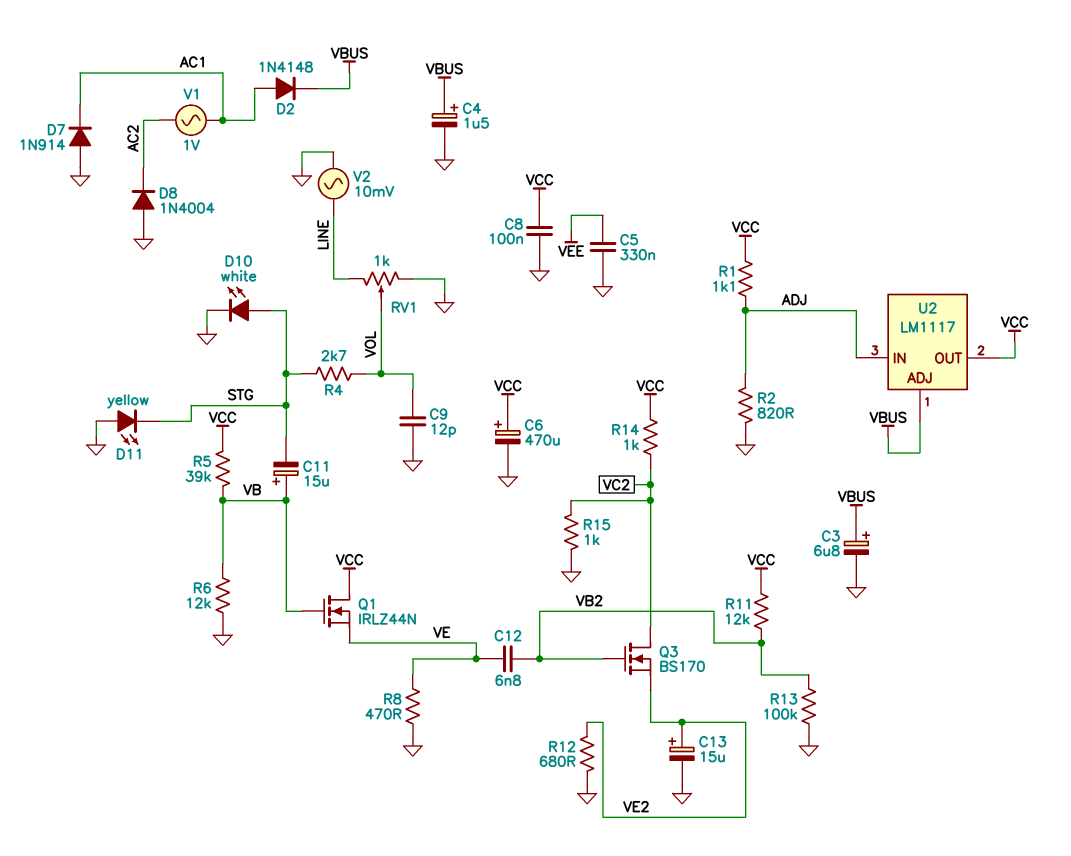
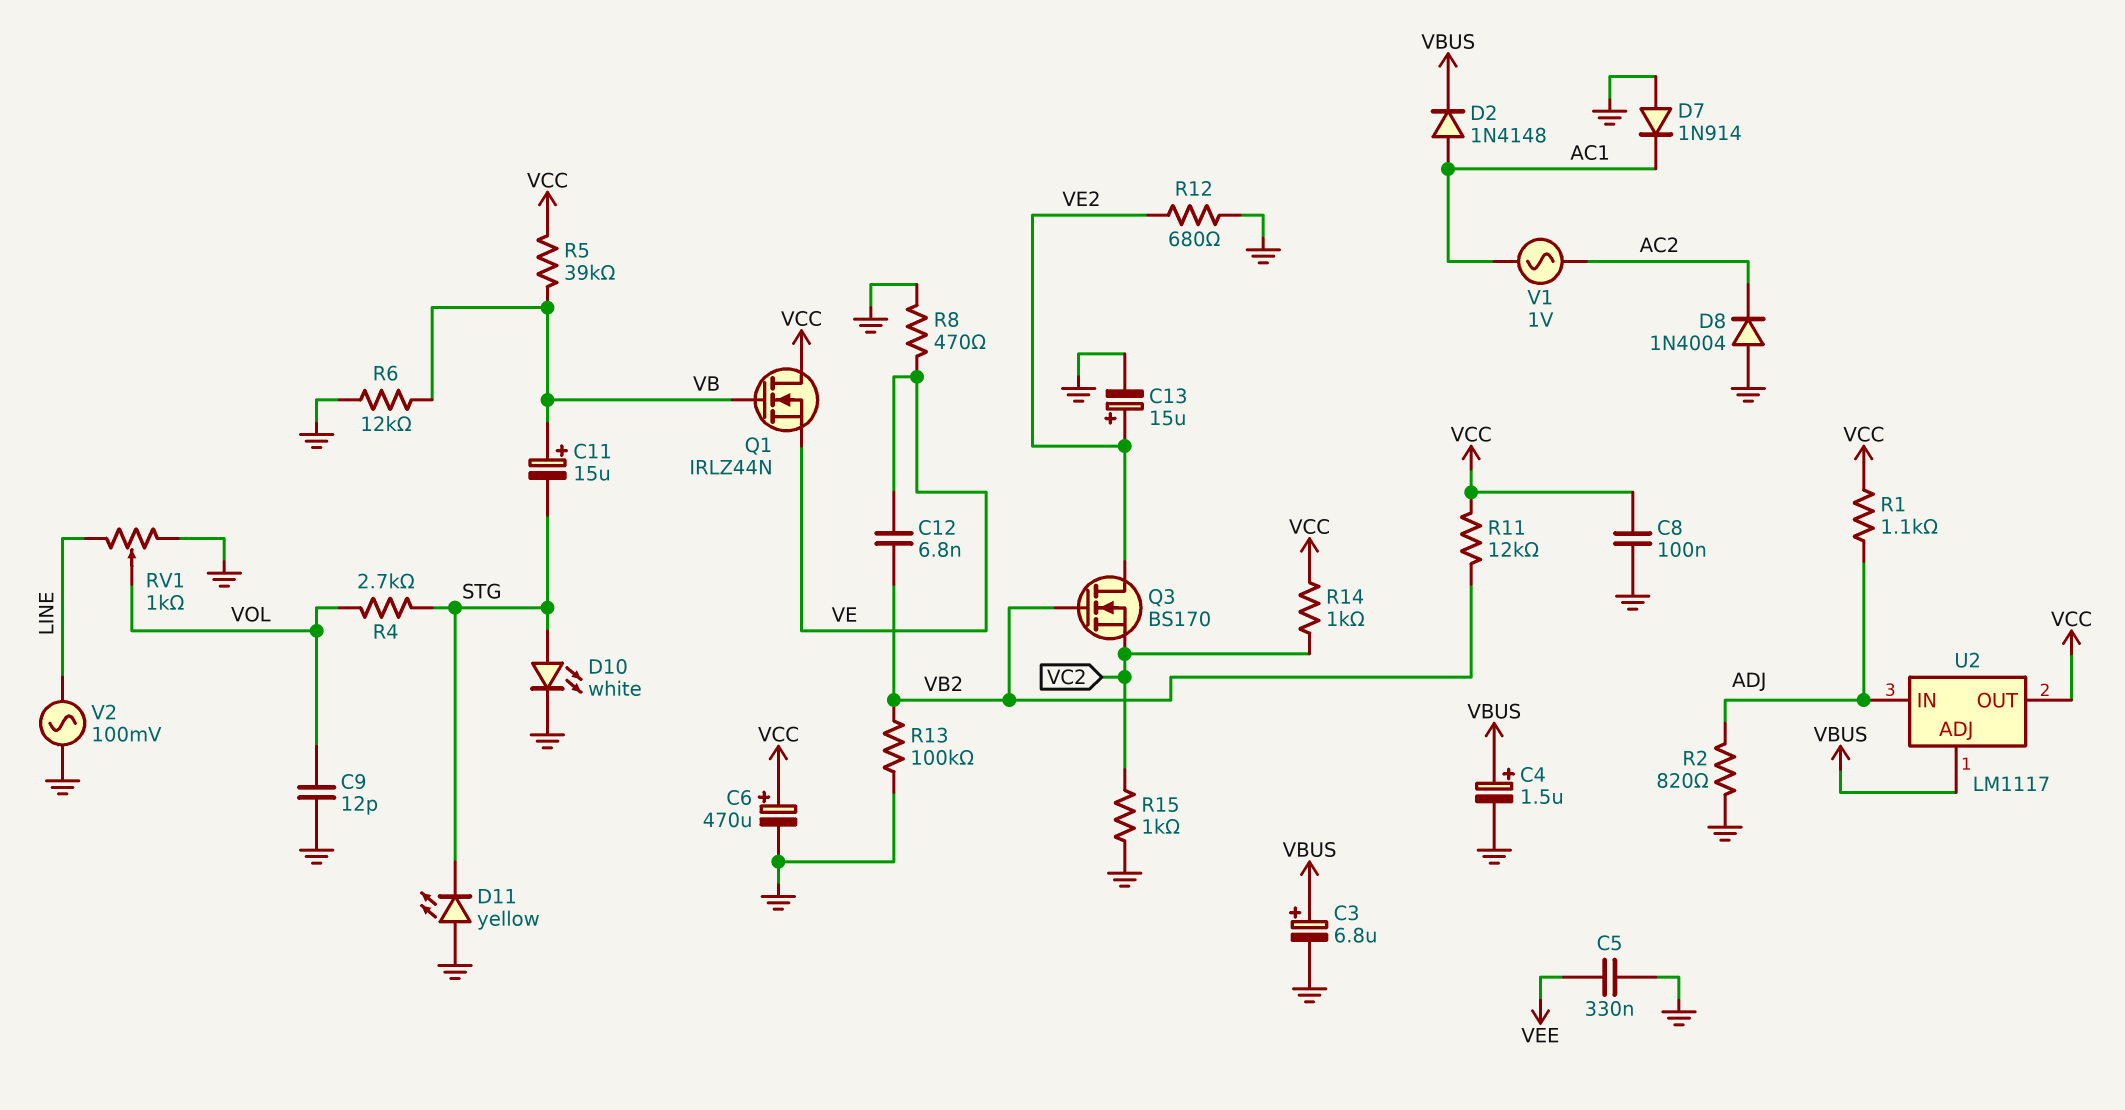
Q3: NMOS BS170 (G VB2, D VC2, S VE2) -> NMOS BS170 (G VB2, D VE2, S VC2)
V2: AC 10mV (GND, LINE) -> AC 100mV (GND, LINE)

